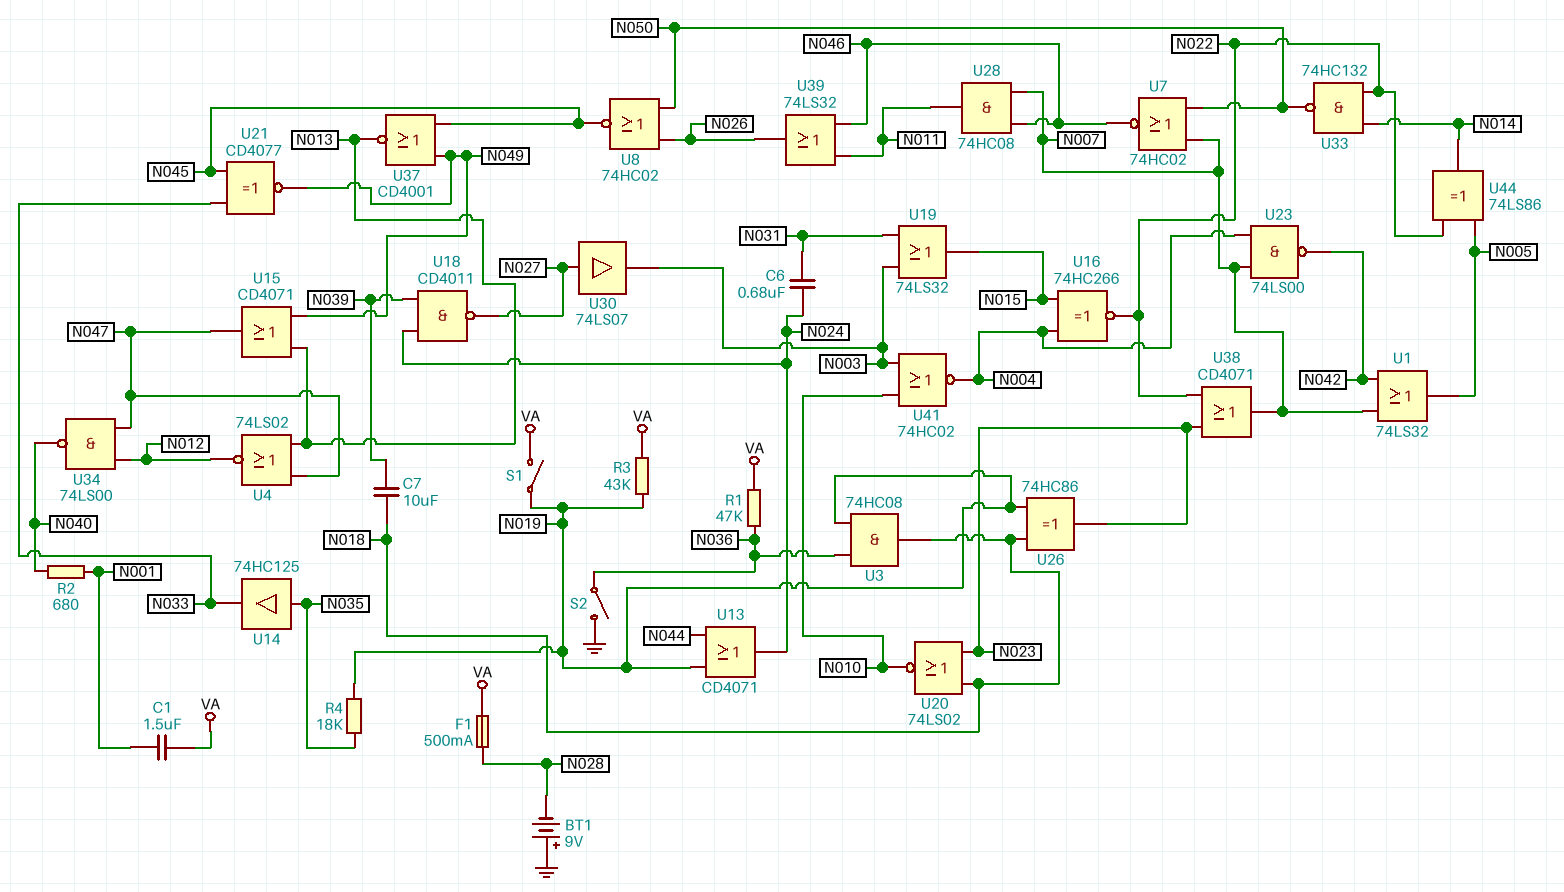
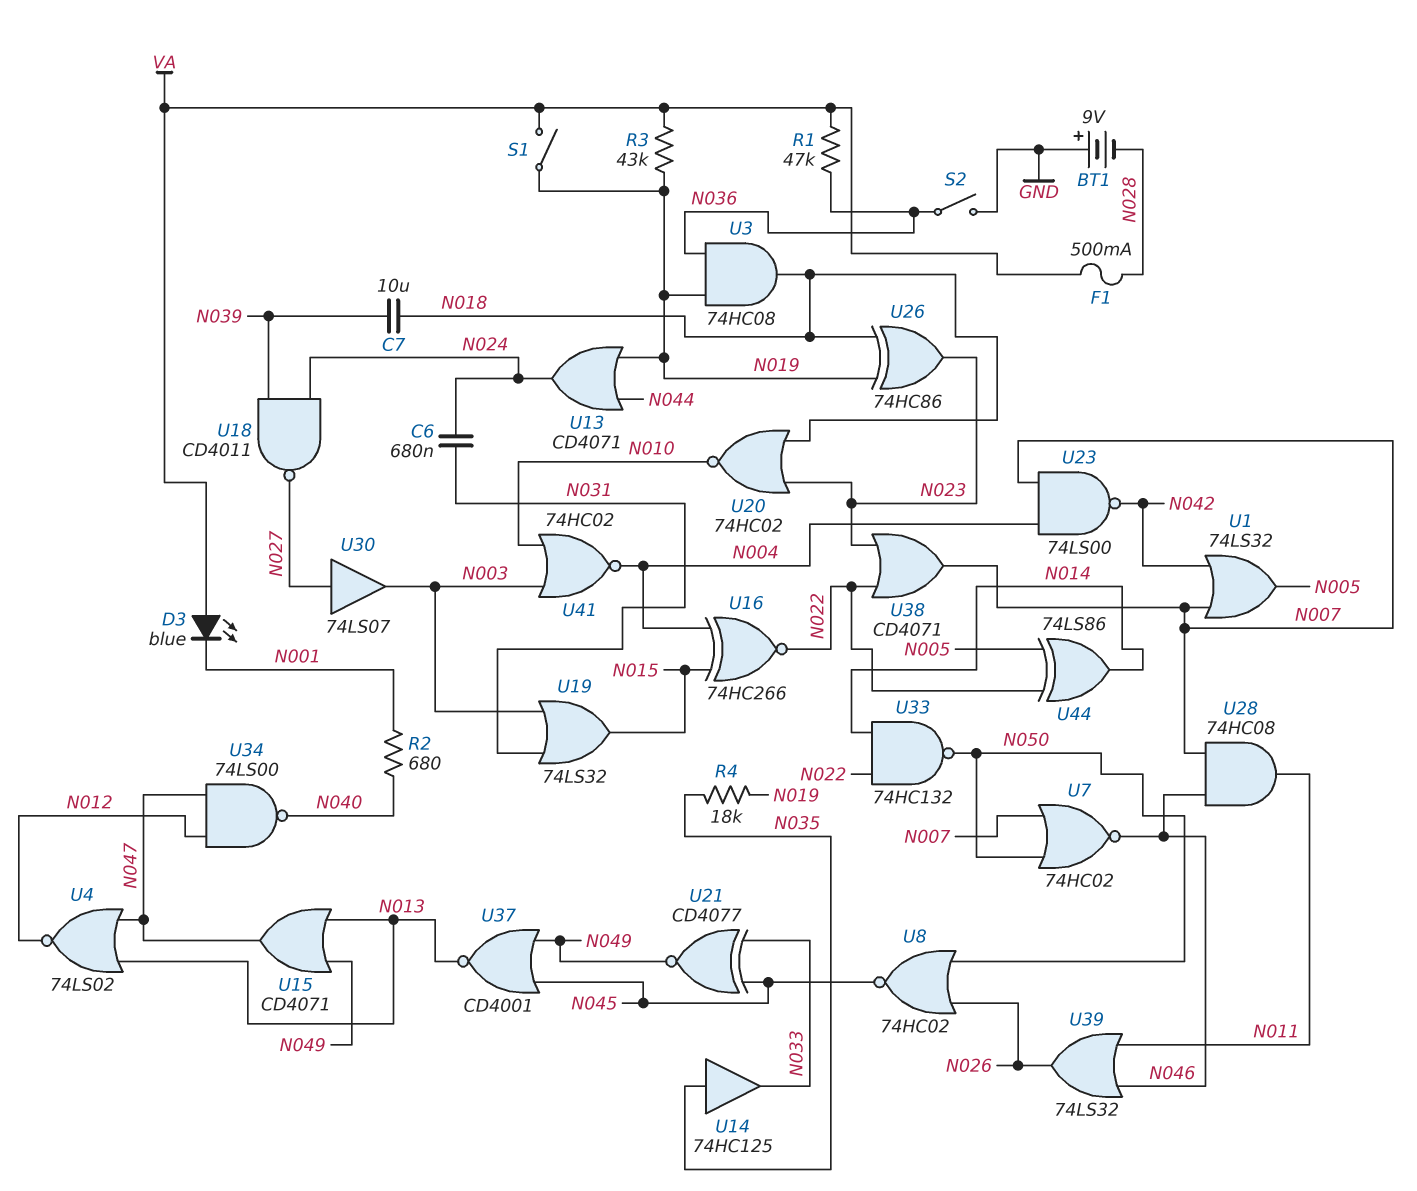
C1: 1.5uF (N001, VA) -> none
D3: none -> LED blue (A VA, K N001)
U20: NOR 74LS02 (in N018, in N023, out N010) -> NOR 74HC02 (in N018, in N023, out N010)

